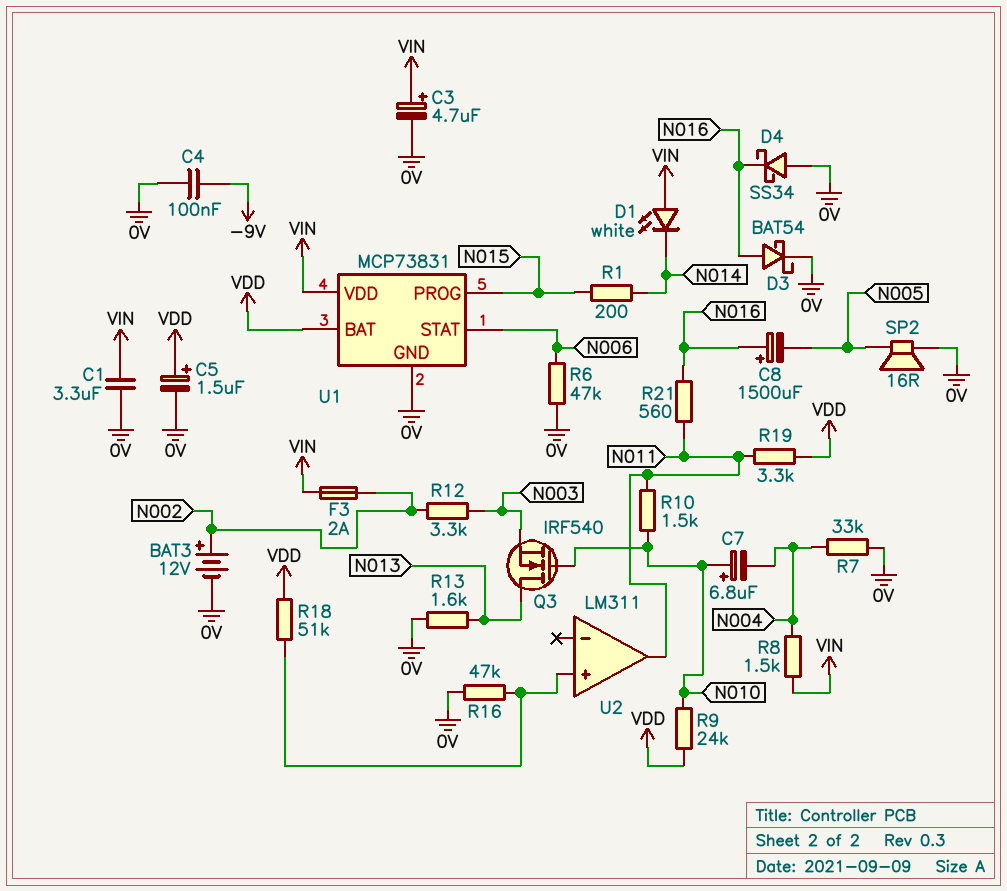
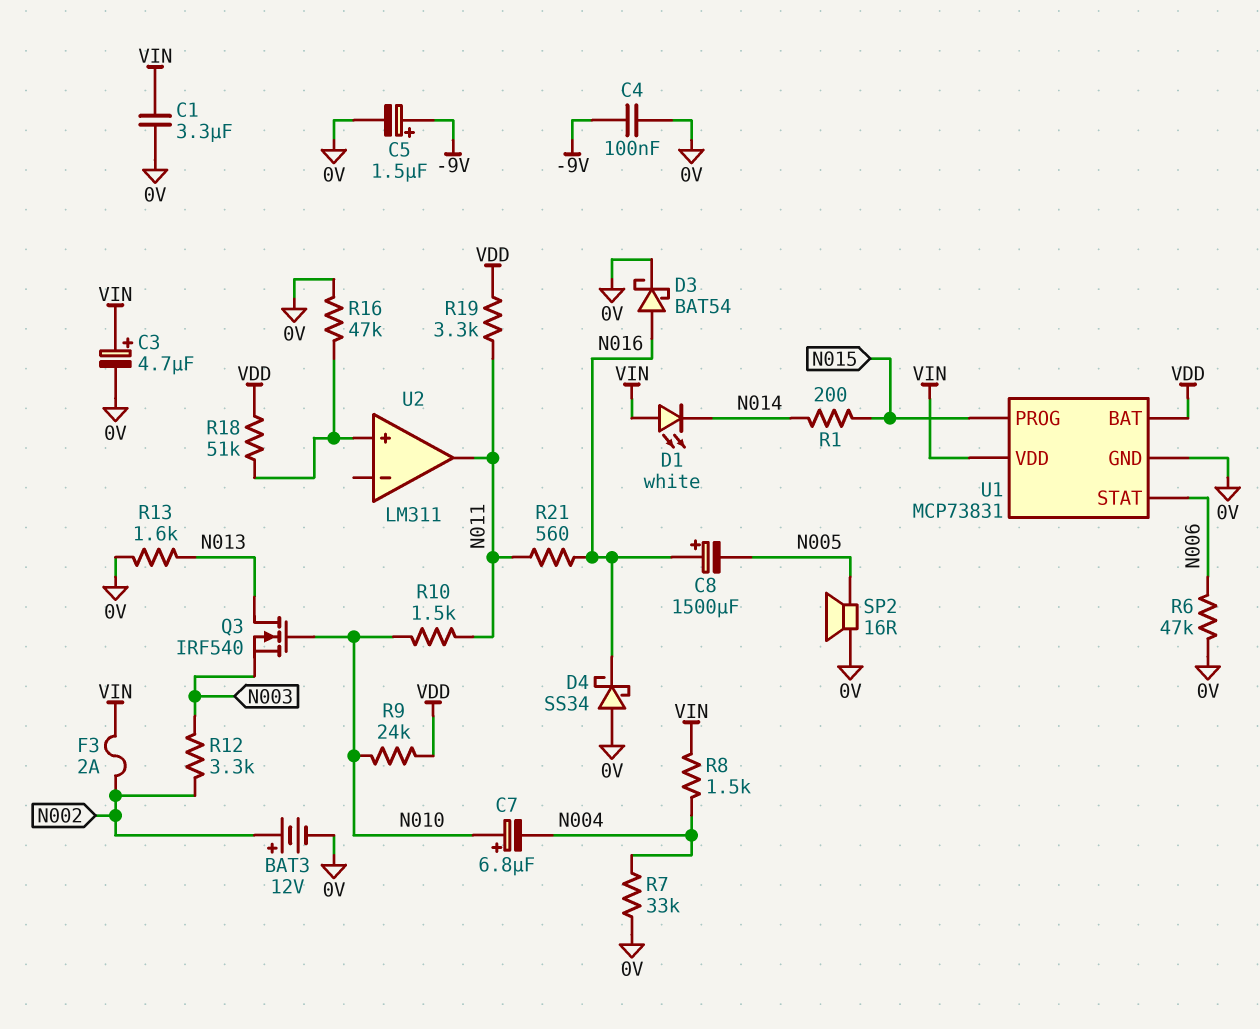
C5: 1.5uF (plus VDD, minus 0V) -> 1.5uF (plus -9V, minus 0V)

